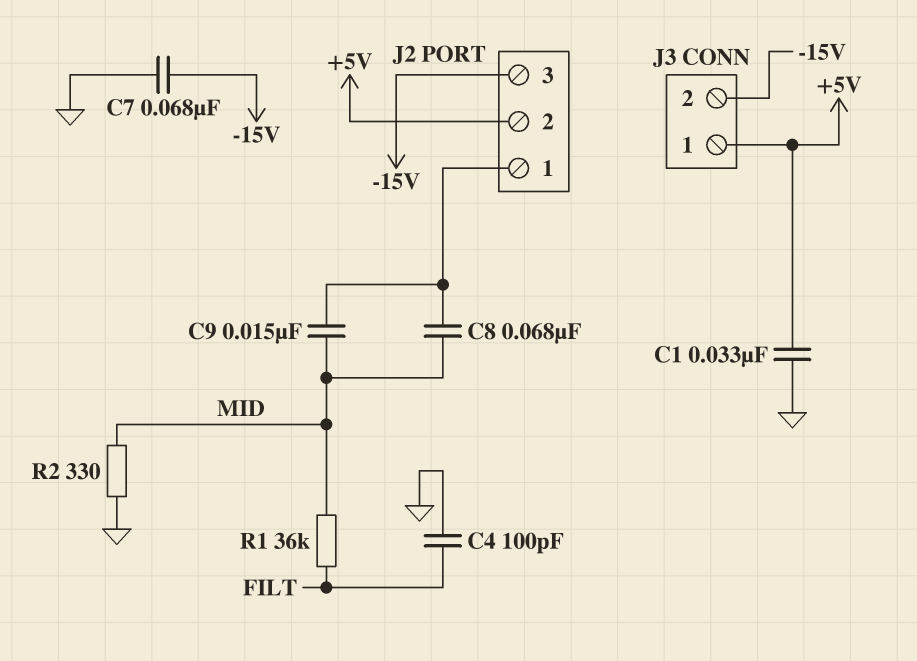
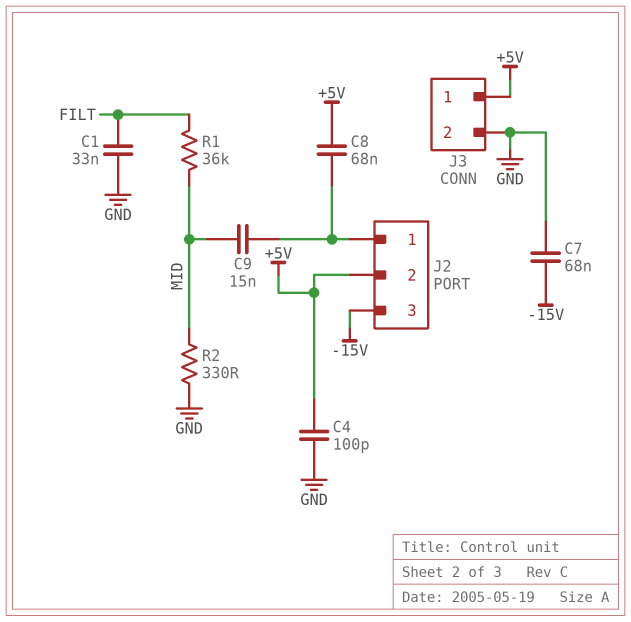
C1: 33nF (+5V, GND) -> 33nF (FILT, GND)
C4: 100pF (FILT, GND) -> 100pF (+5V, GND)
C8: 68nF (J2/1, MID) -> 68nF (+5V, J2/1)
J3 pin 2: -15V -> GND

